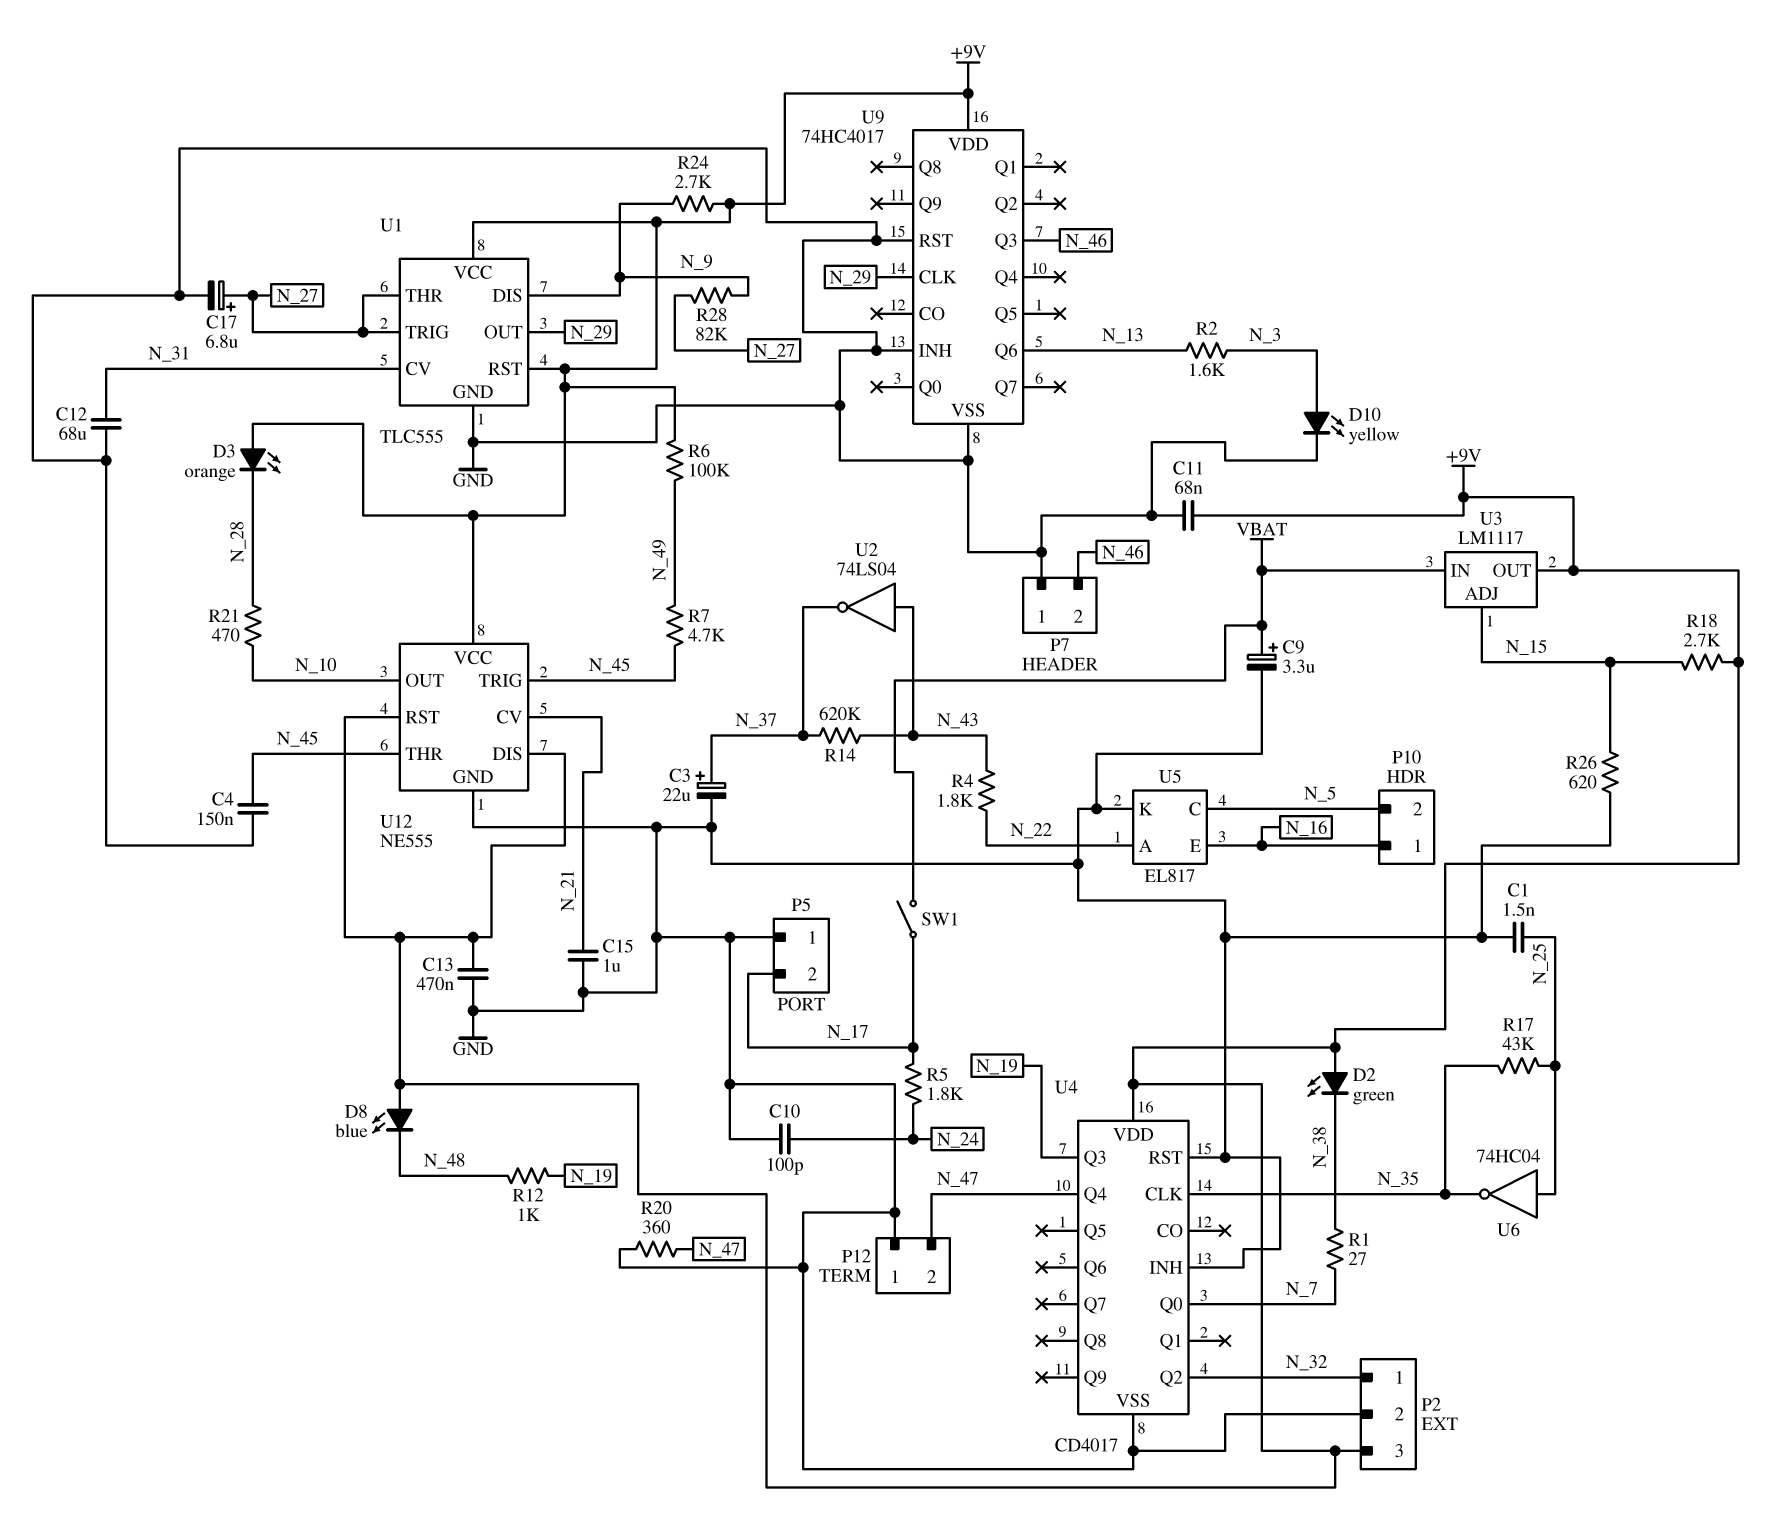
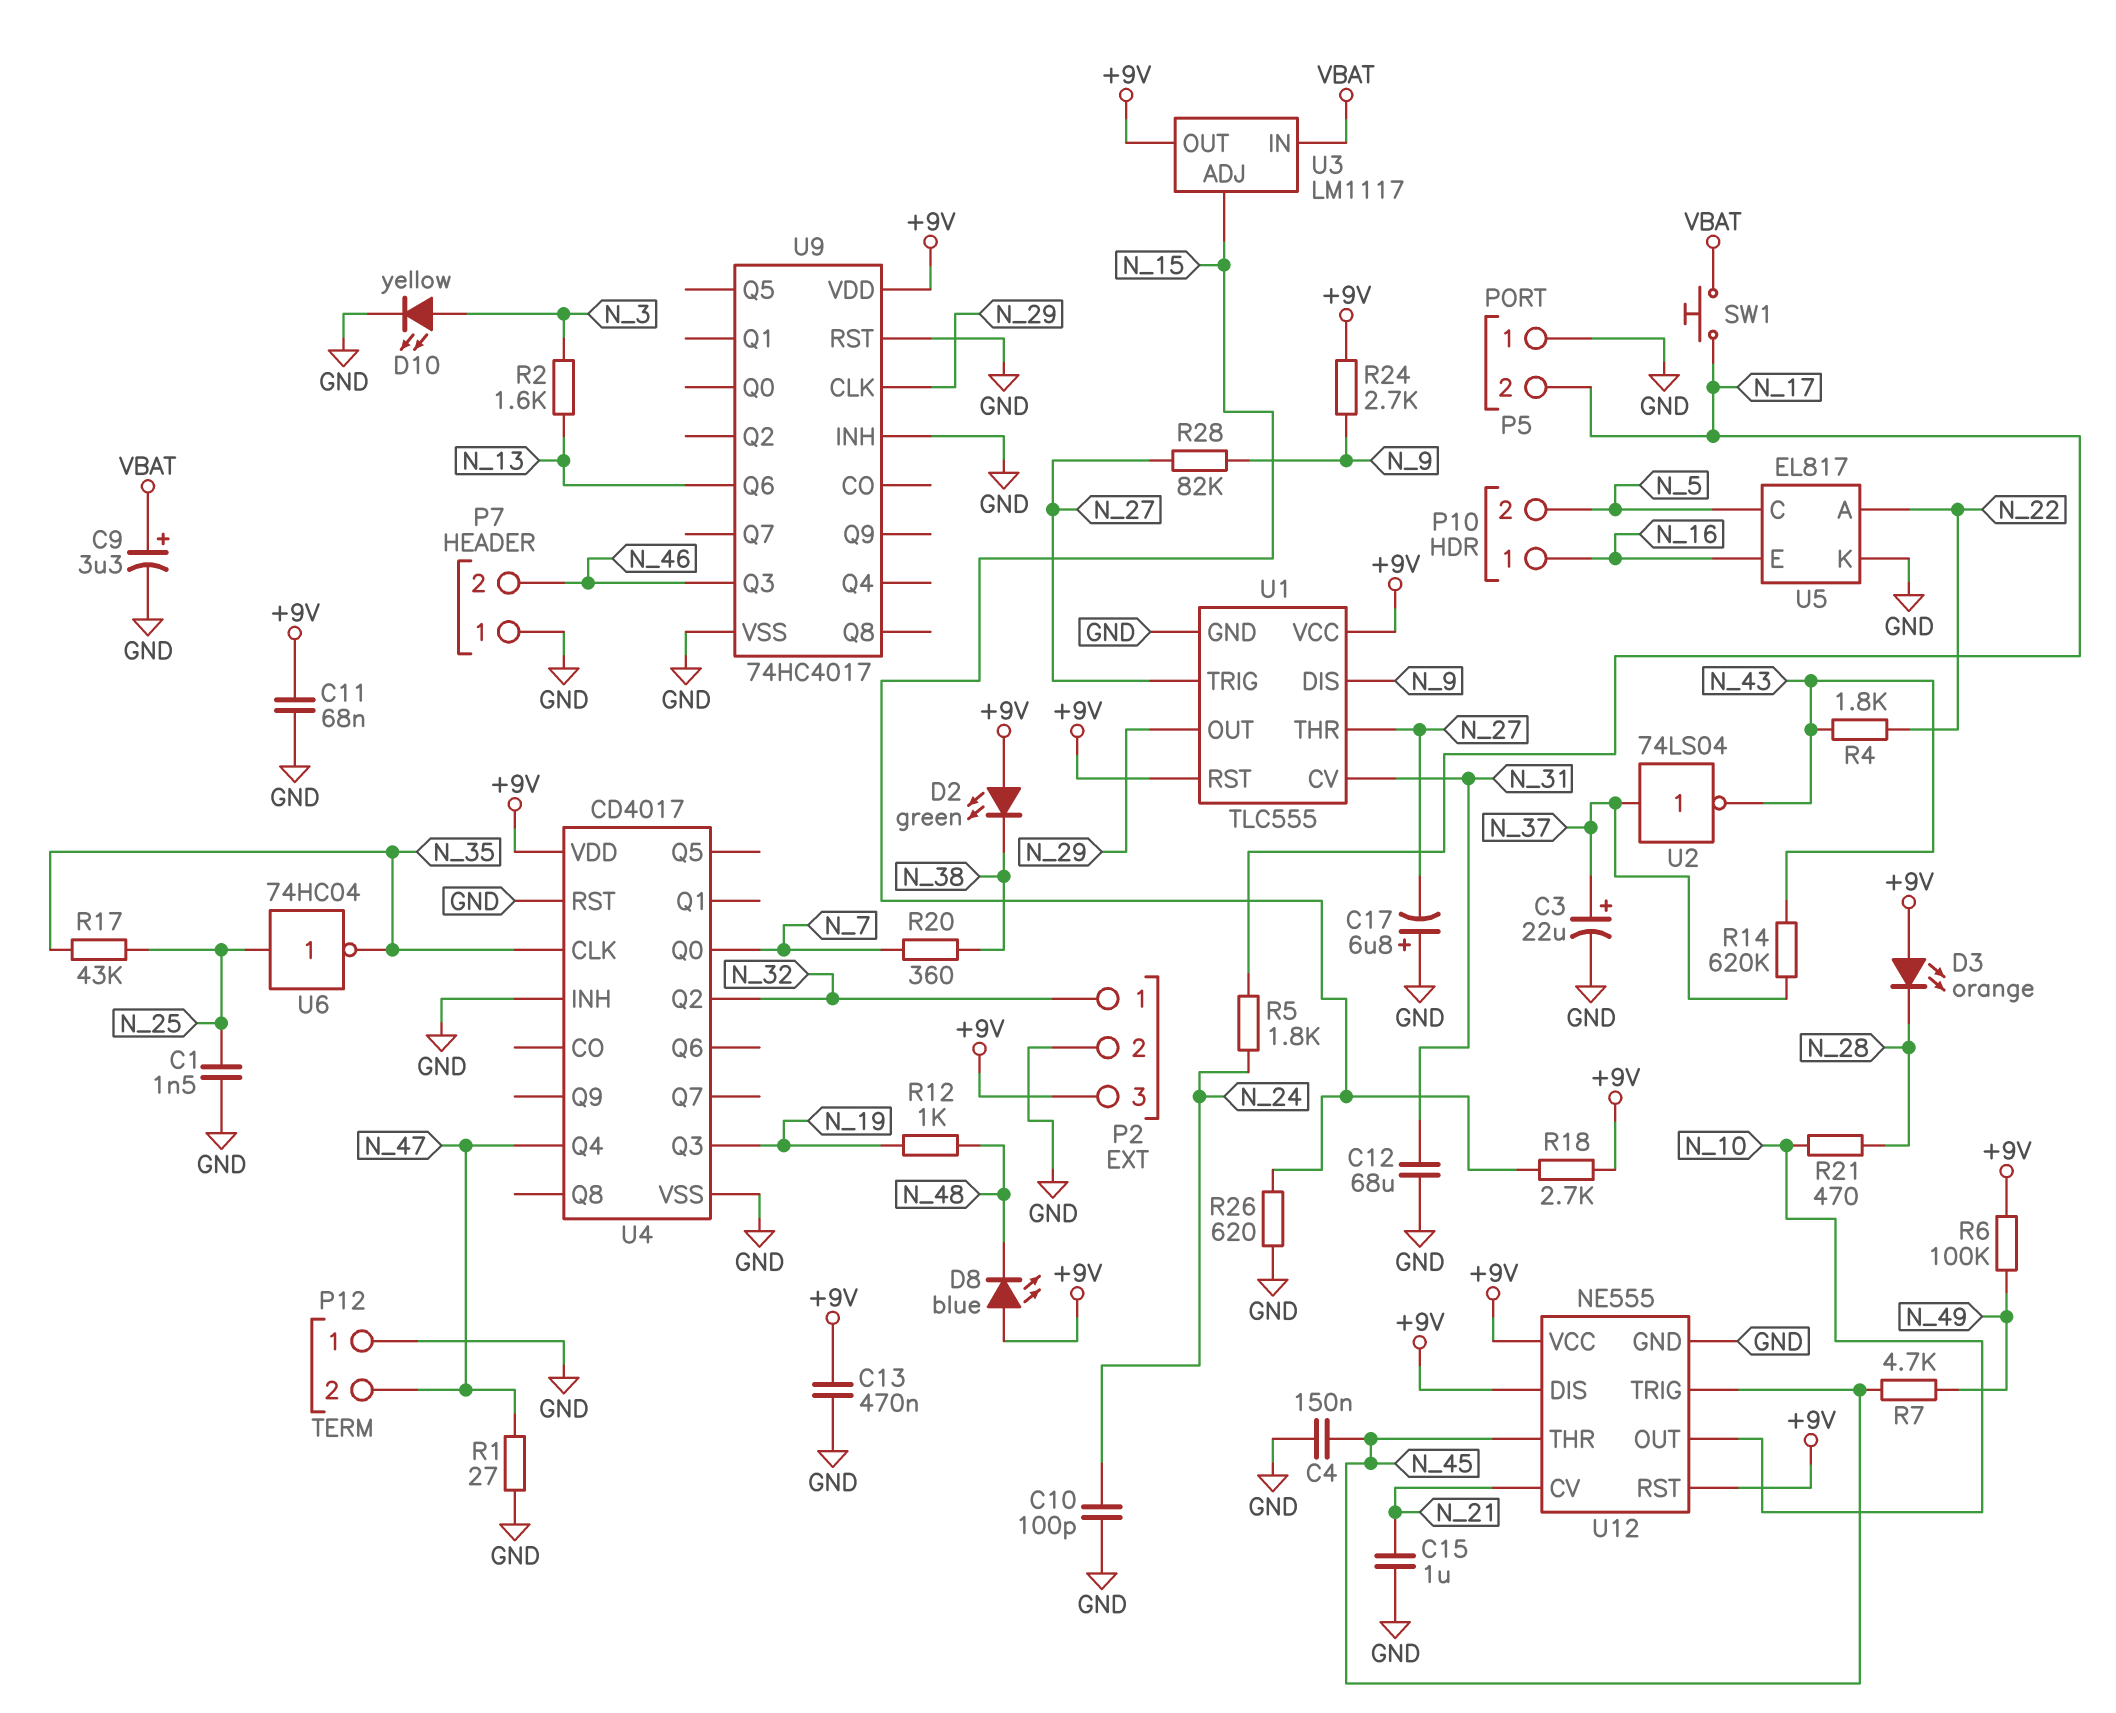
C17: 6.8uF (plus N_27, minus GND) -> 6.8uF (plus GND, minus N_27)
R1: 27 (N_7, N_38) -> 27 (GND, N_47)
R20: 360 (GND, N_47) -> 360 (N_7, N_38)
SW1: switch (N_17, VBAT) -> button (N_17, VBAT)
U2: NOT 74LS04 (in N_43, out N_37) -> NOT 74LS04 (in N_37, out N_43)

